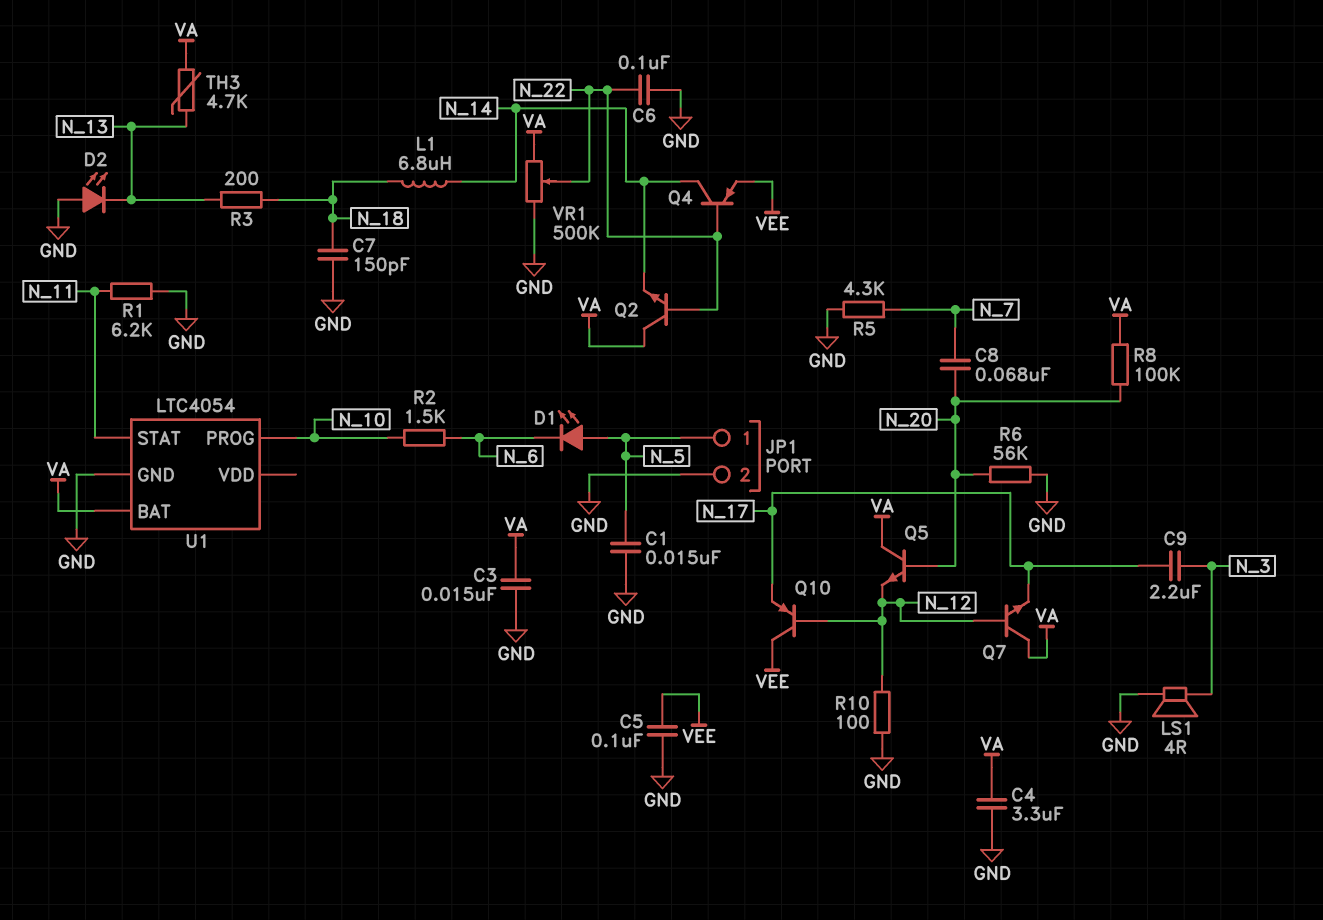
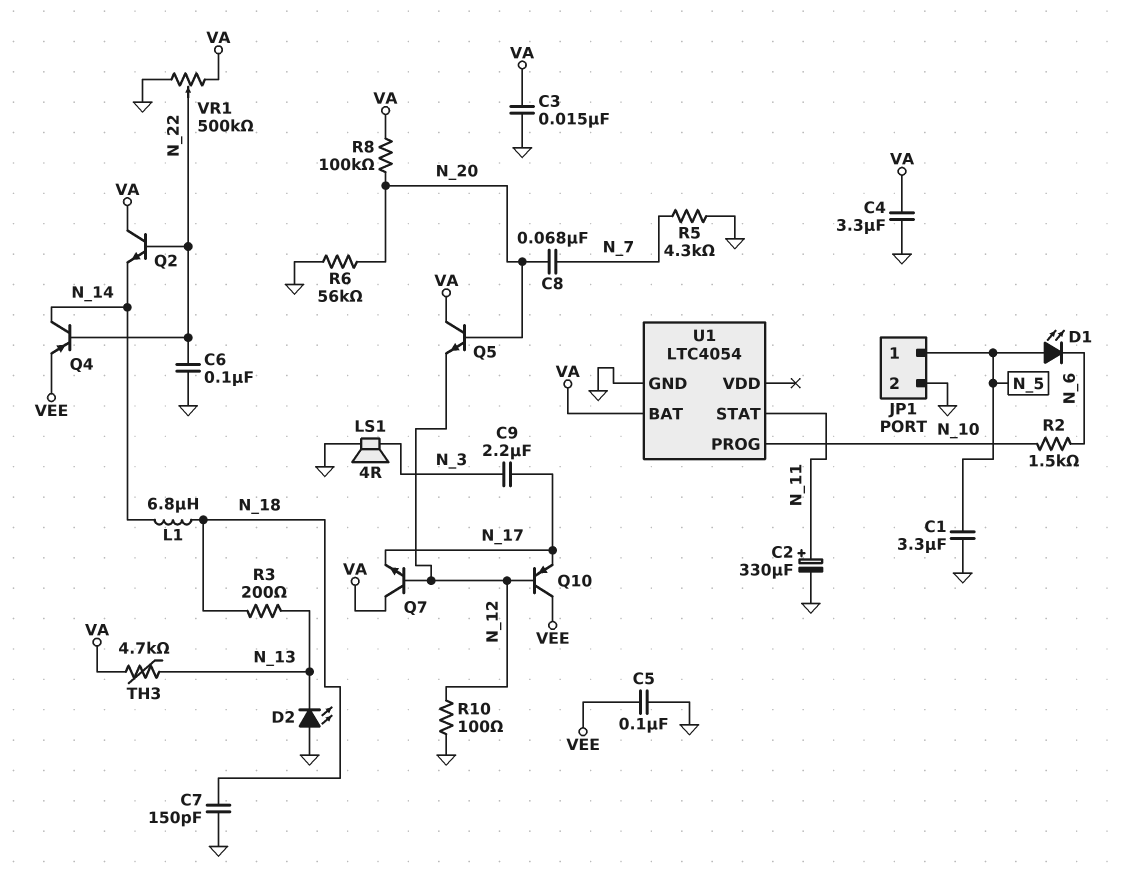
C1: 15nF (GND, N_5) -> 3.3uF (GND, N_5)
C2: none -> 330uF (plus N_11, minus GND)
R1: 6.2k (GND, N_11) -> none

